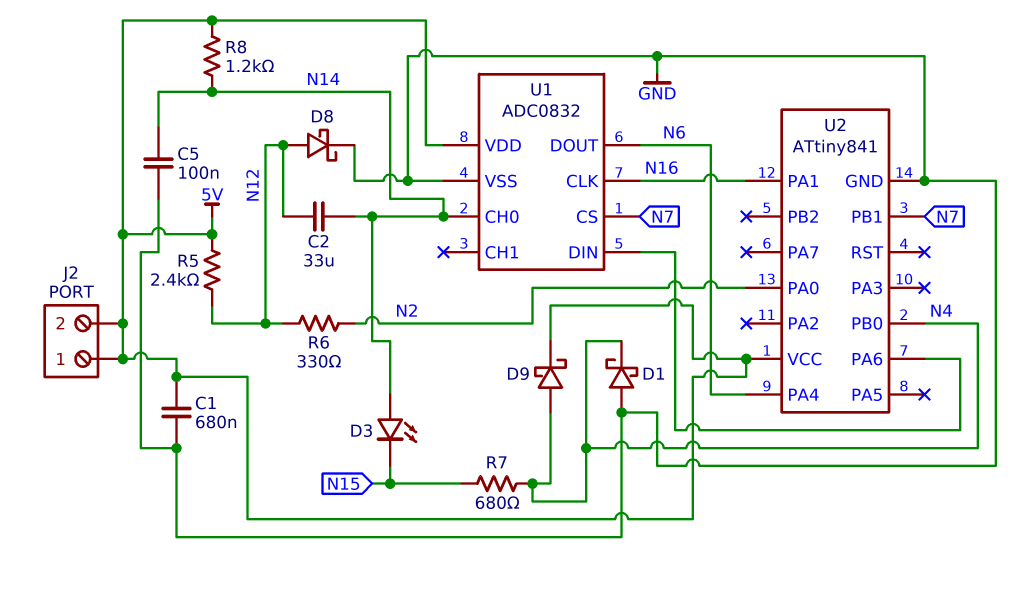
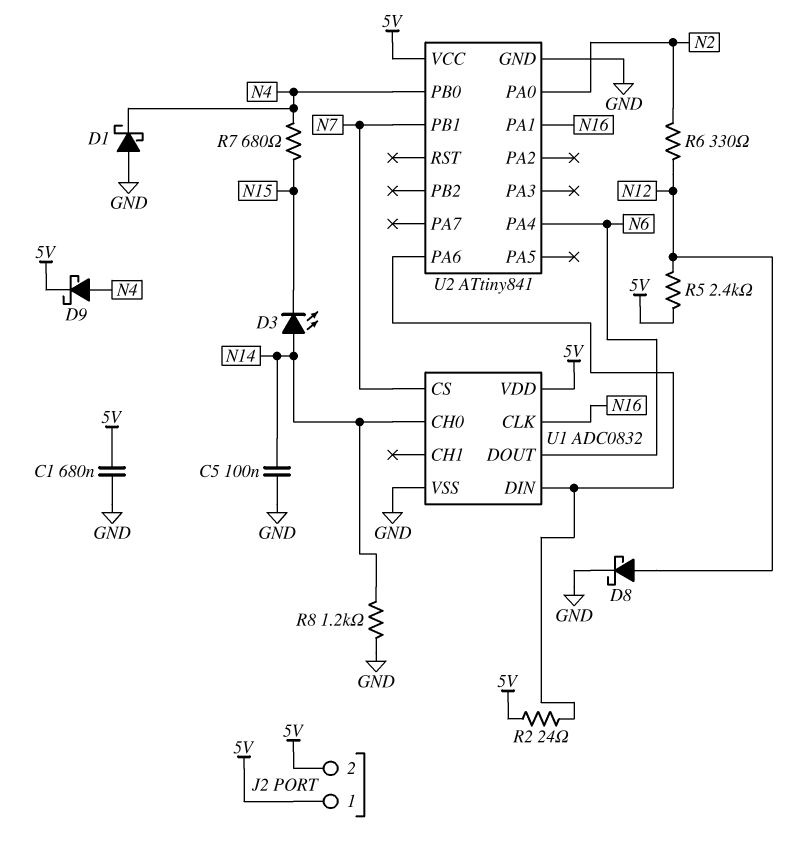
C2: 33uF (N12, N14) -> none
R2: none -> 24 (5V, U1/DIN)
R8: 1.2k (5V, N14) -> 1.2k (GND, N14)

